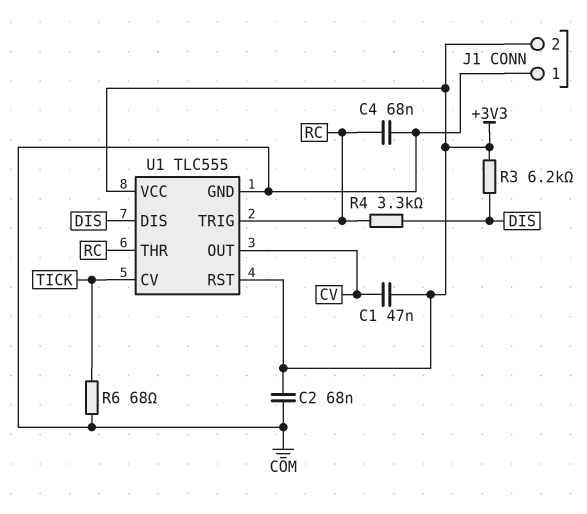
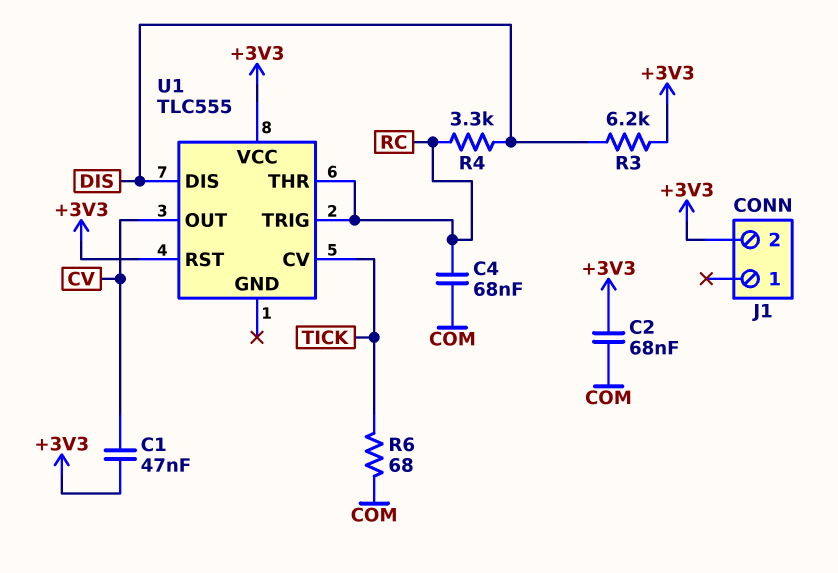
J1 pin 1: COM -> none
U1 pin GND: COM -> none

